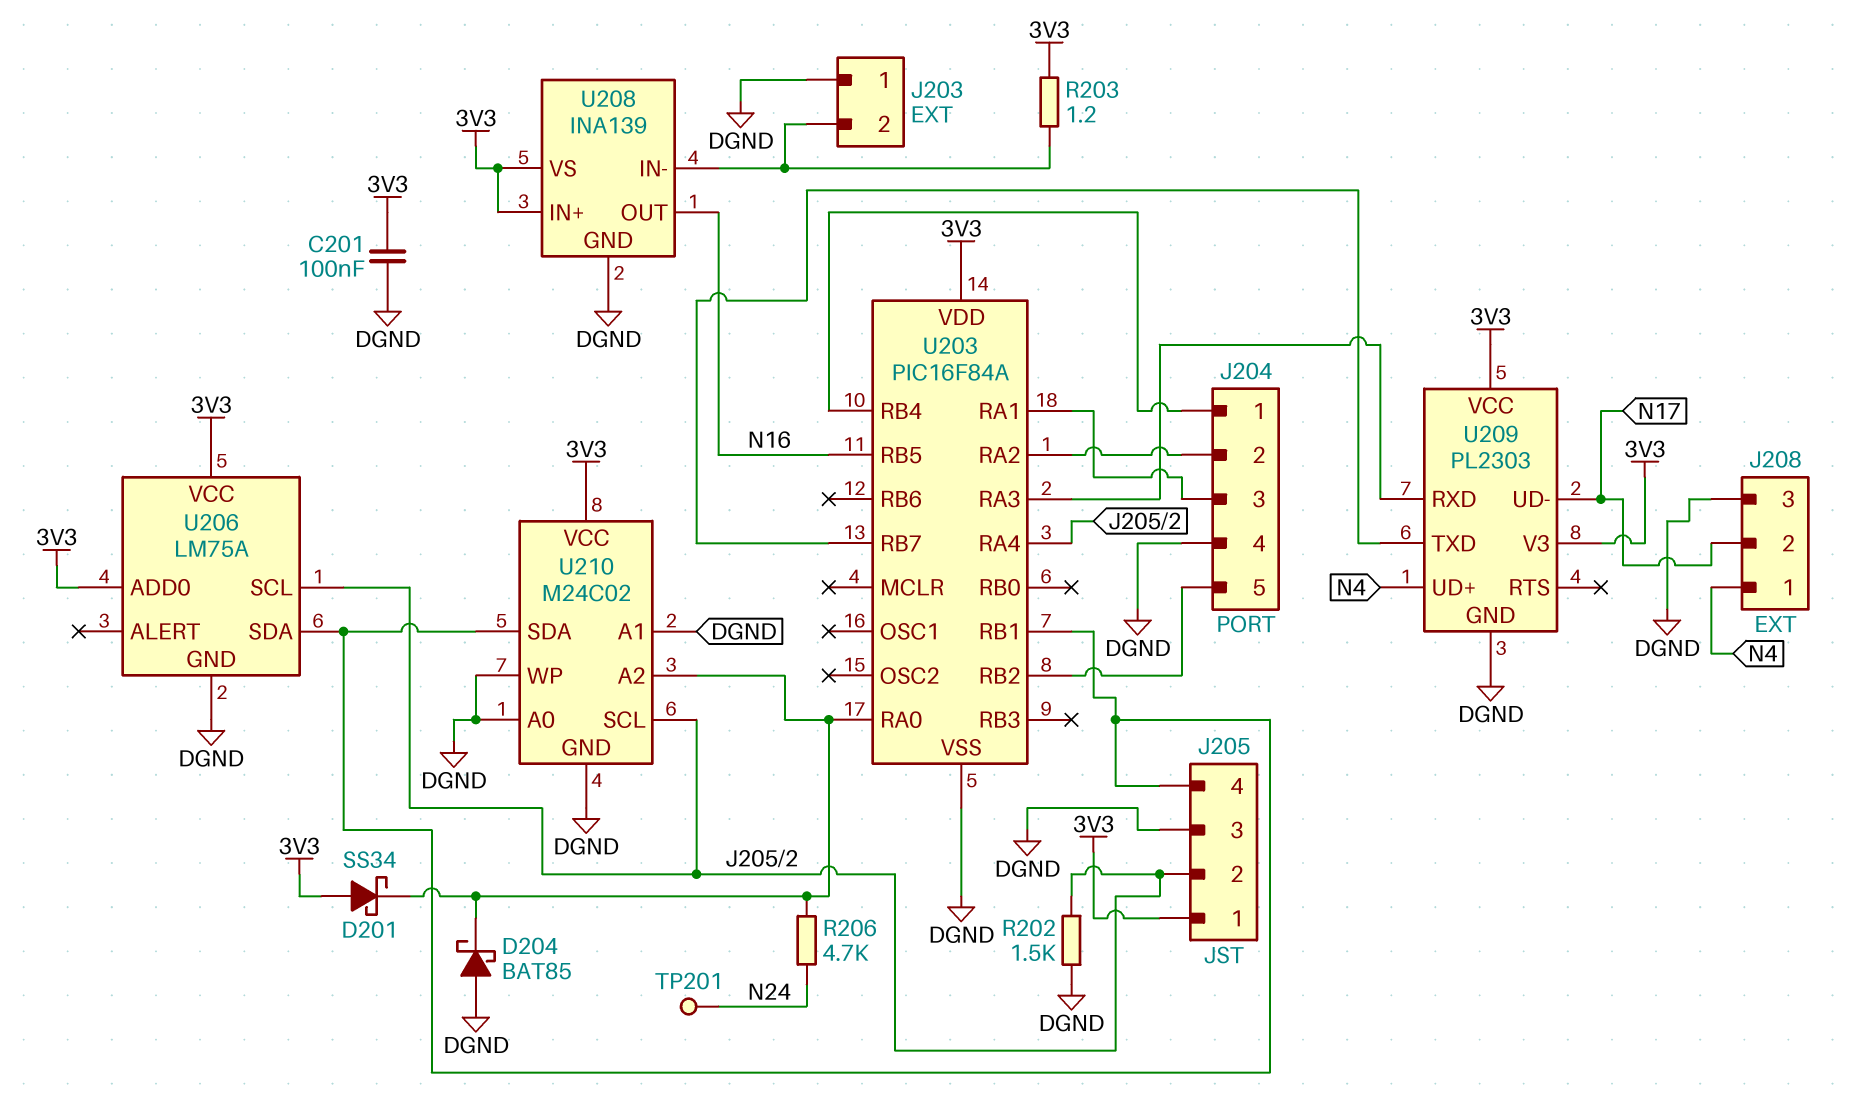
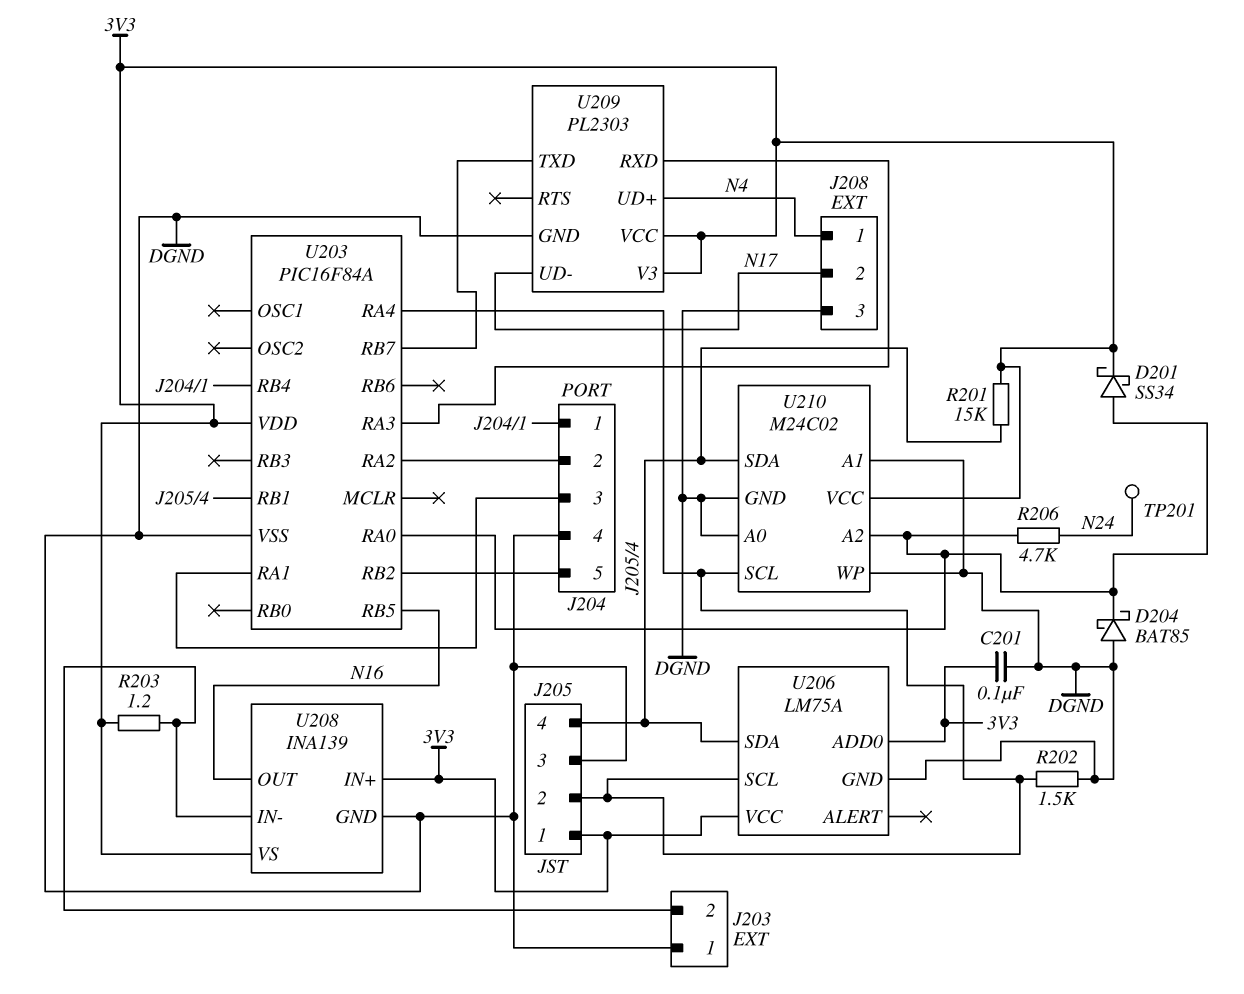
D201: schottky SS34 (A 3V3, K U203/RA0) -> schottky SS34 (A U203/RA0, K 3V3)
R201: none -> 15k (3V3, J205/4)

